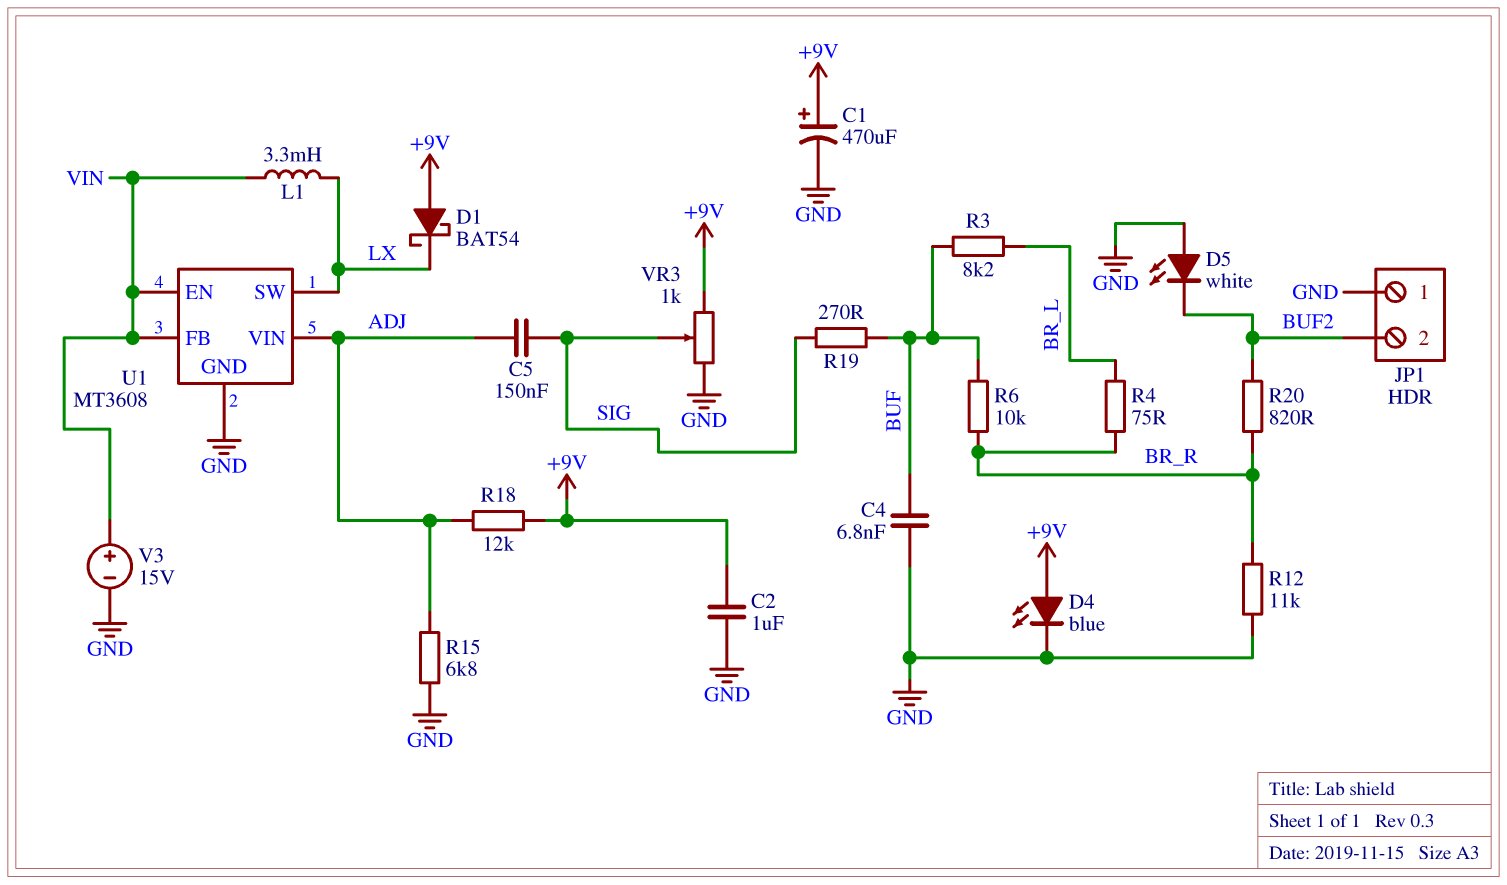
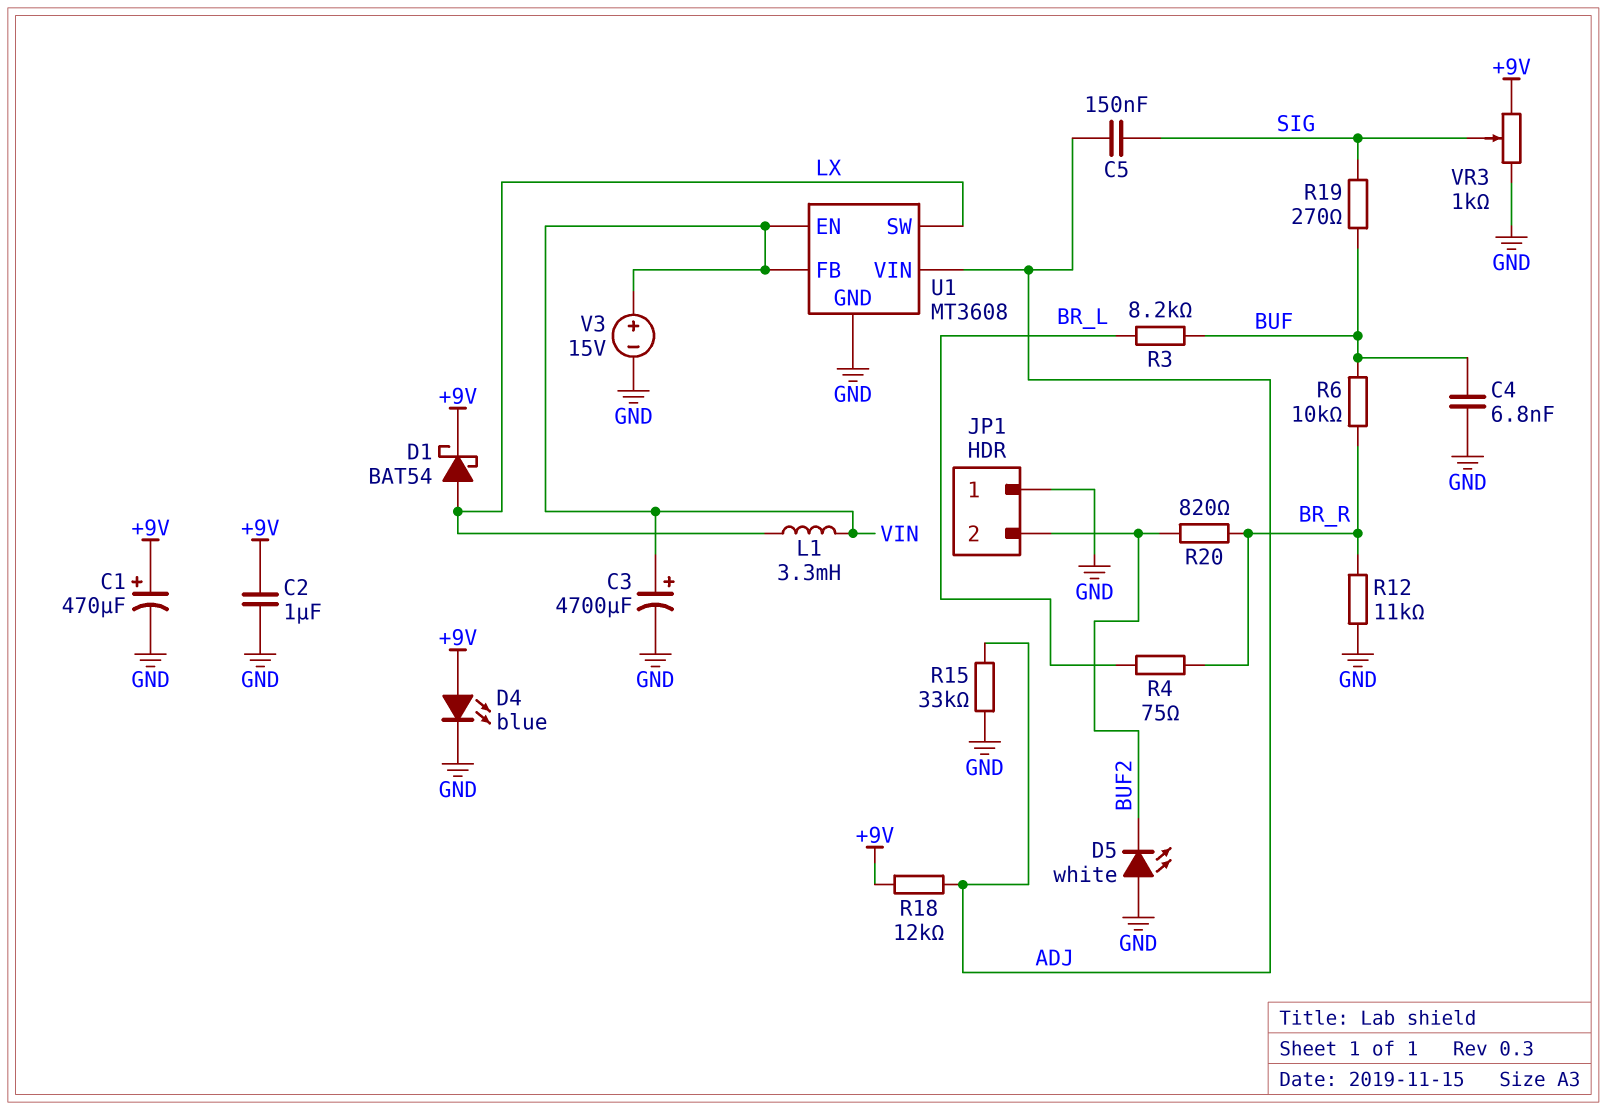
C3: none -> 4700uF (plus VIN, minus GND)
D1: schottky BAT54 (A +9V, K LX) -> schottky BAT54 (A LX, K +9V)
R15: 6.8k (ADJ, GND) -> 33k (ADJ, GND)

